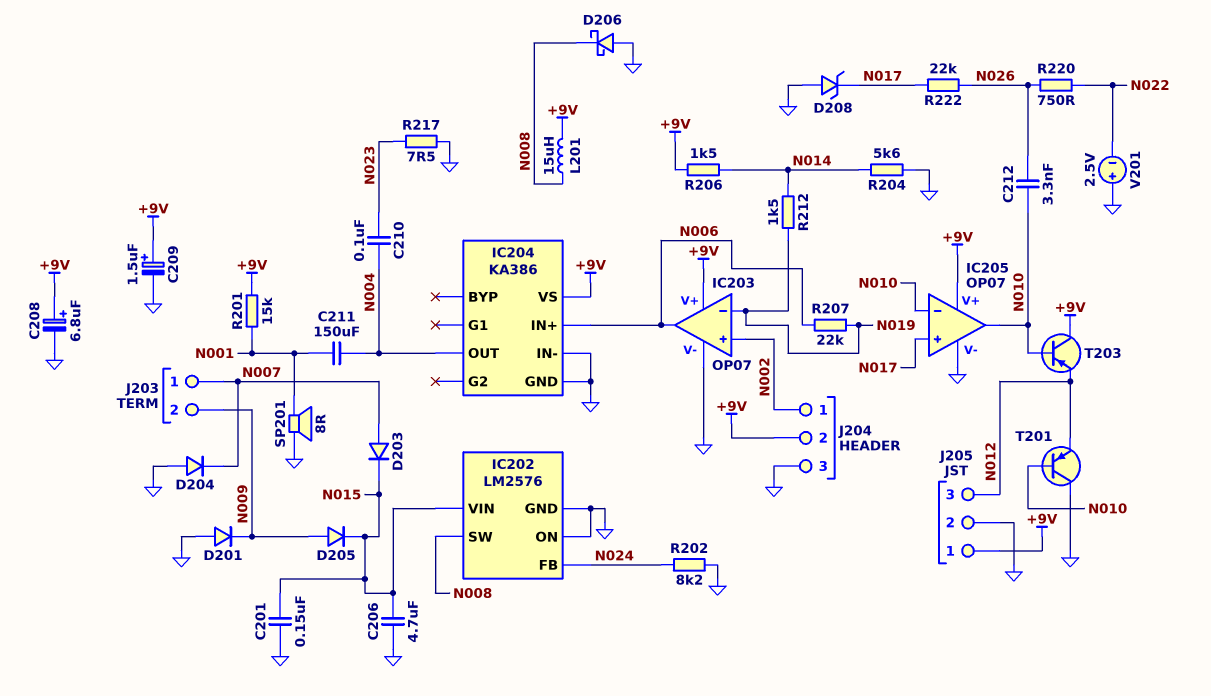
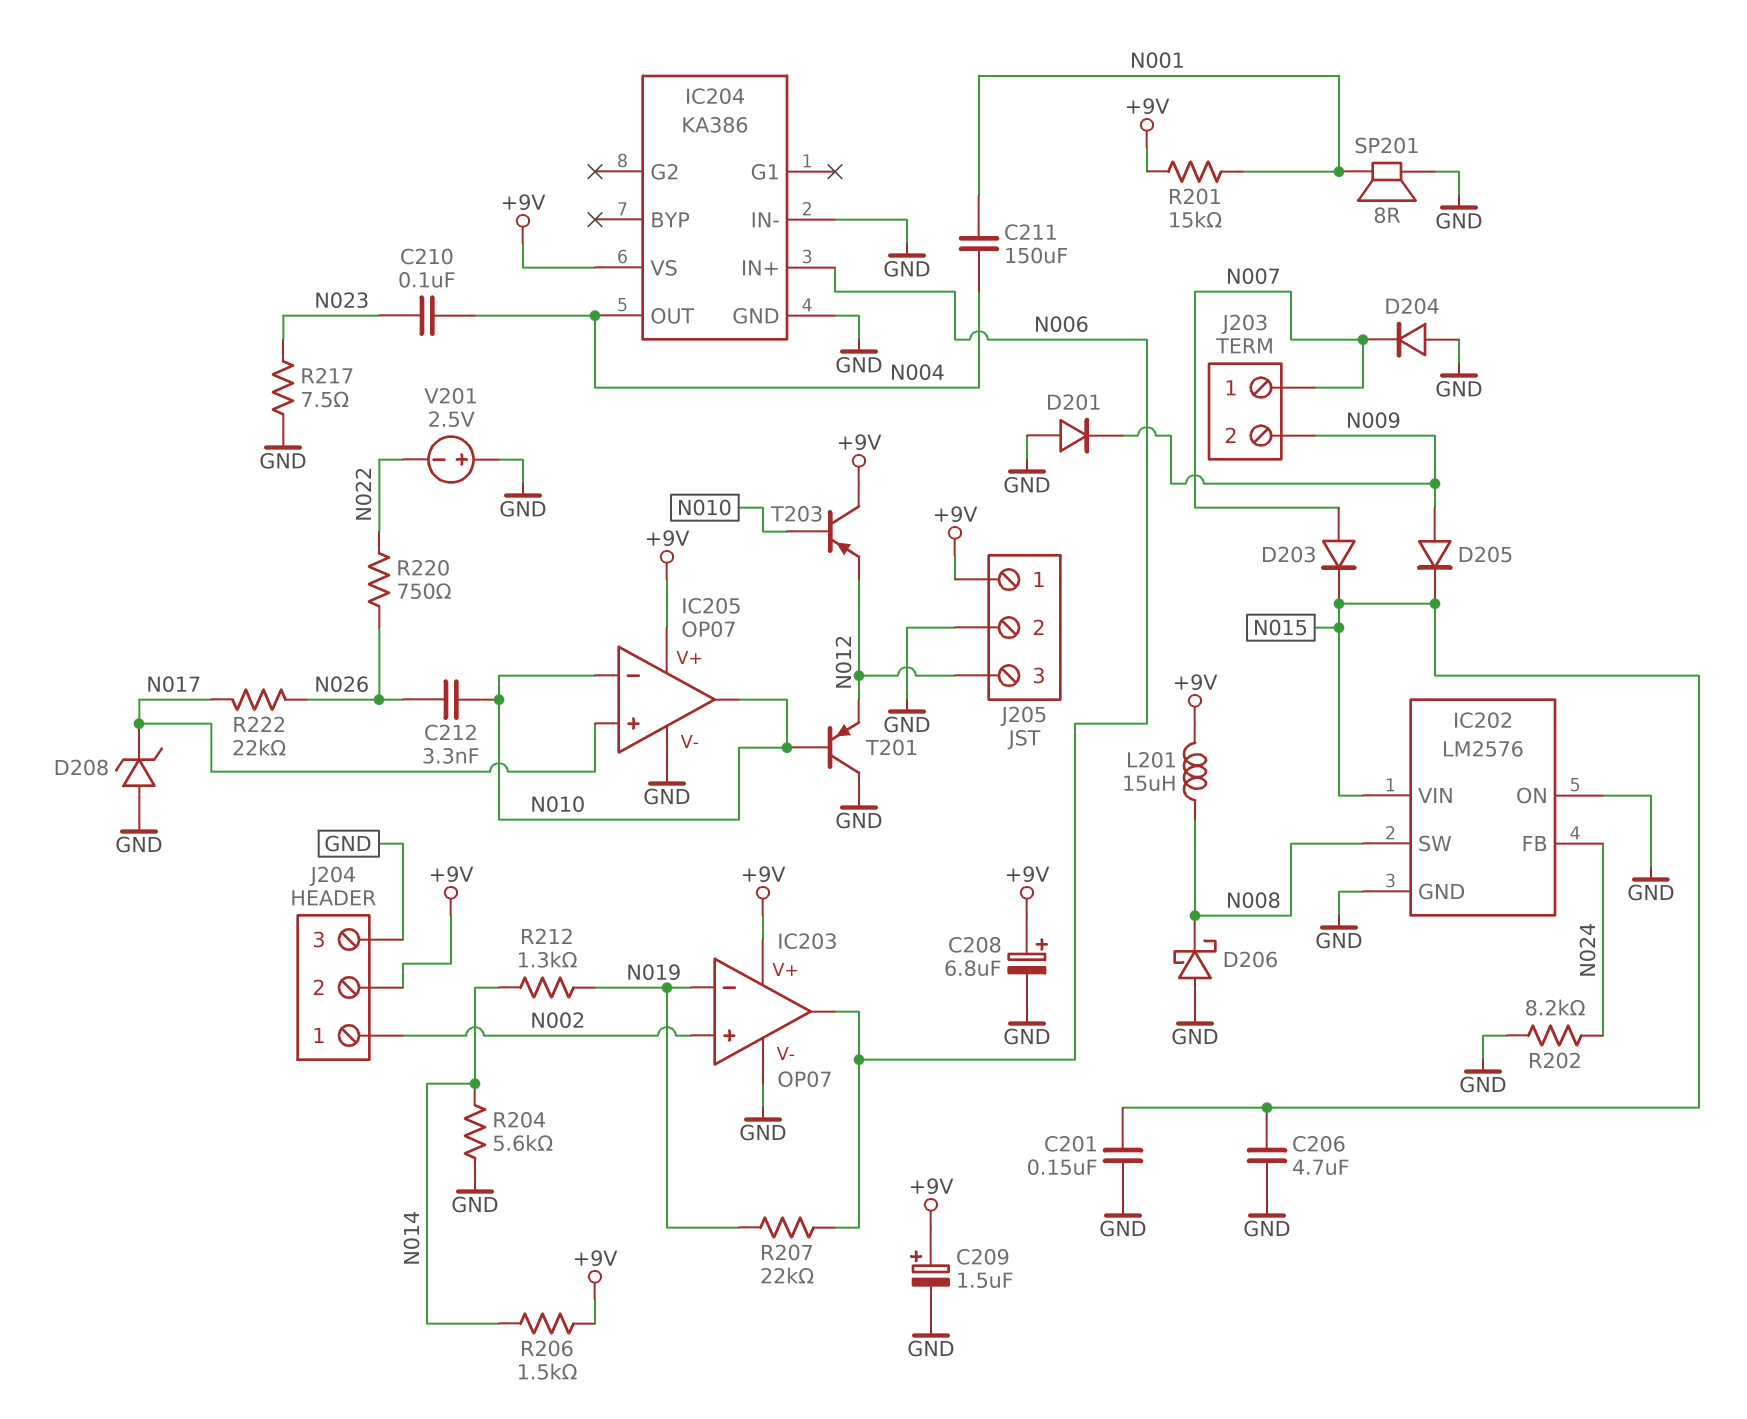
R212: 1.5k (N014, N019) -> 1.3k (N014, N019)

